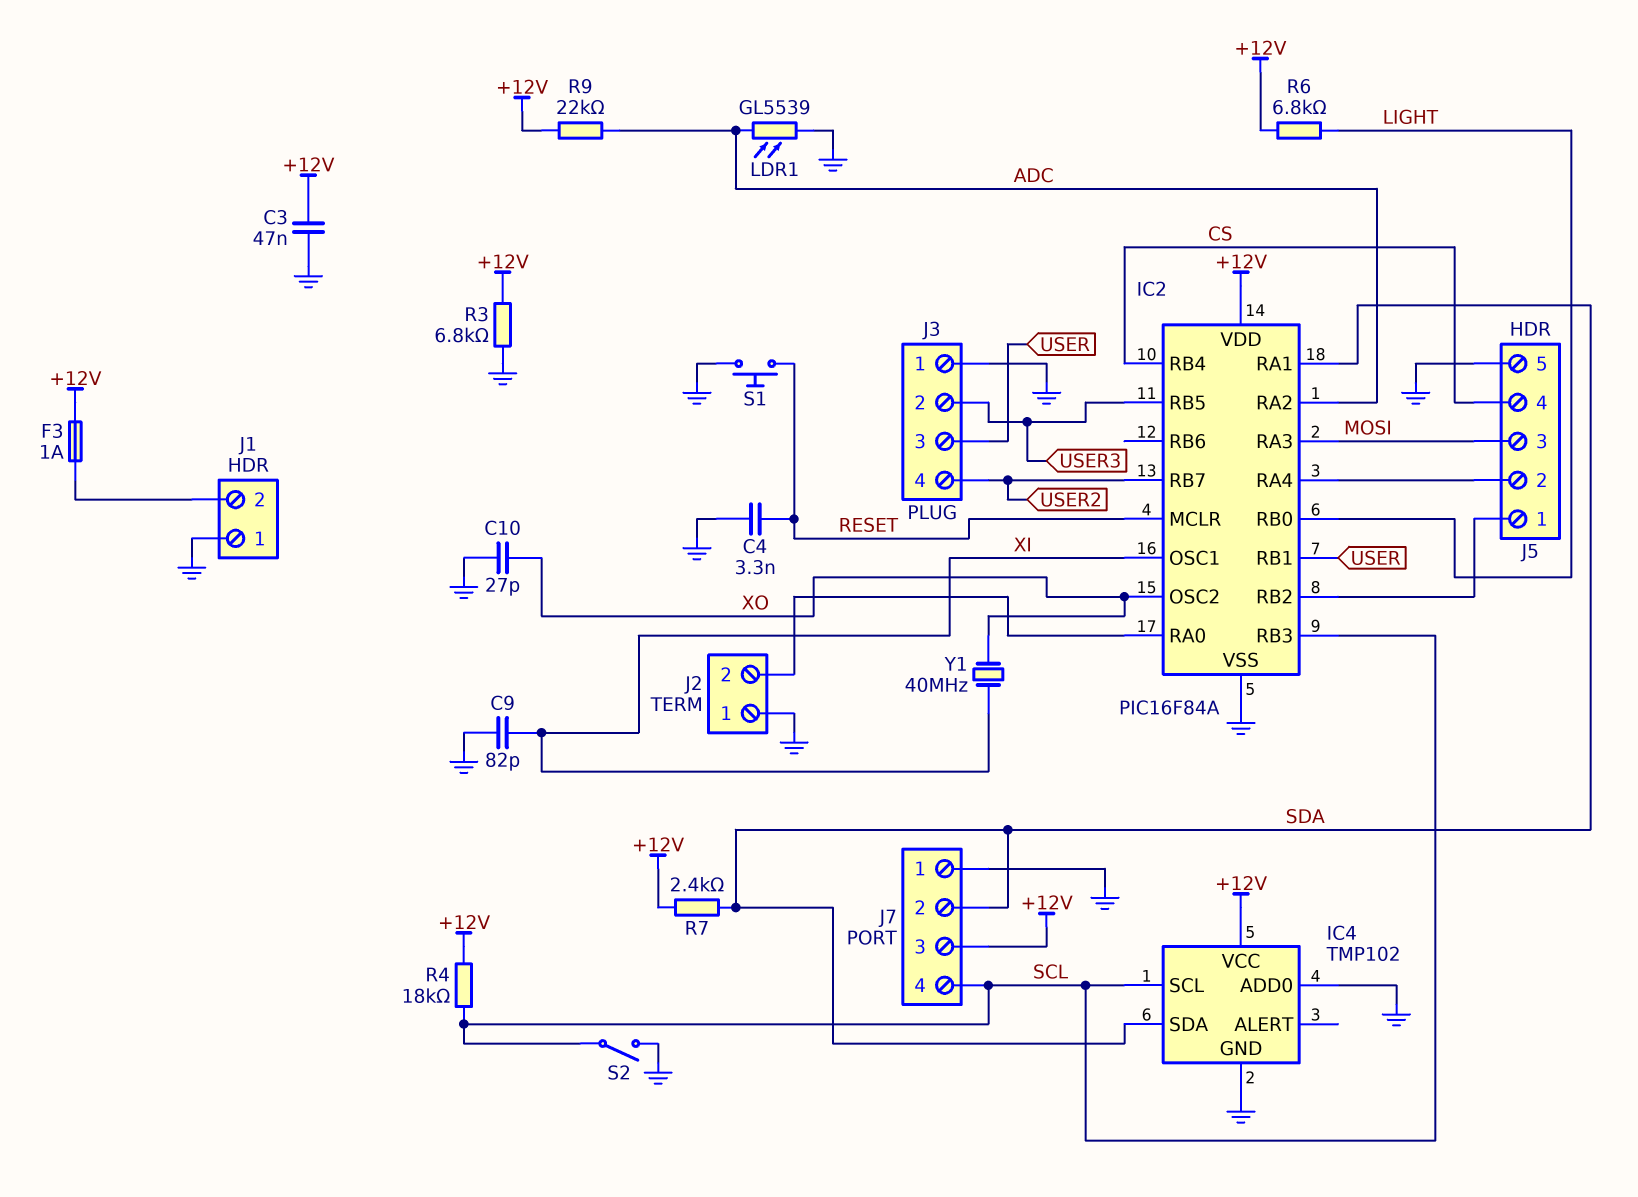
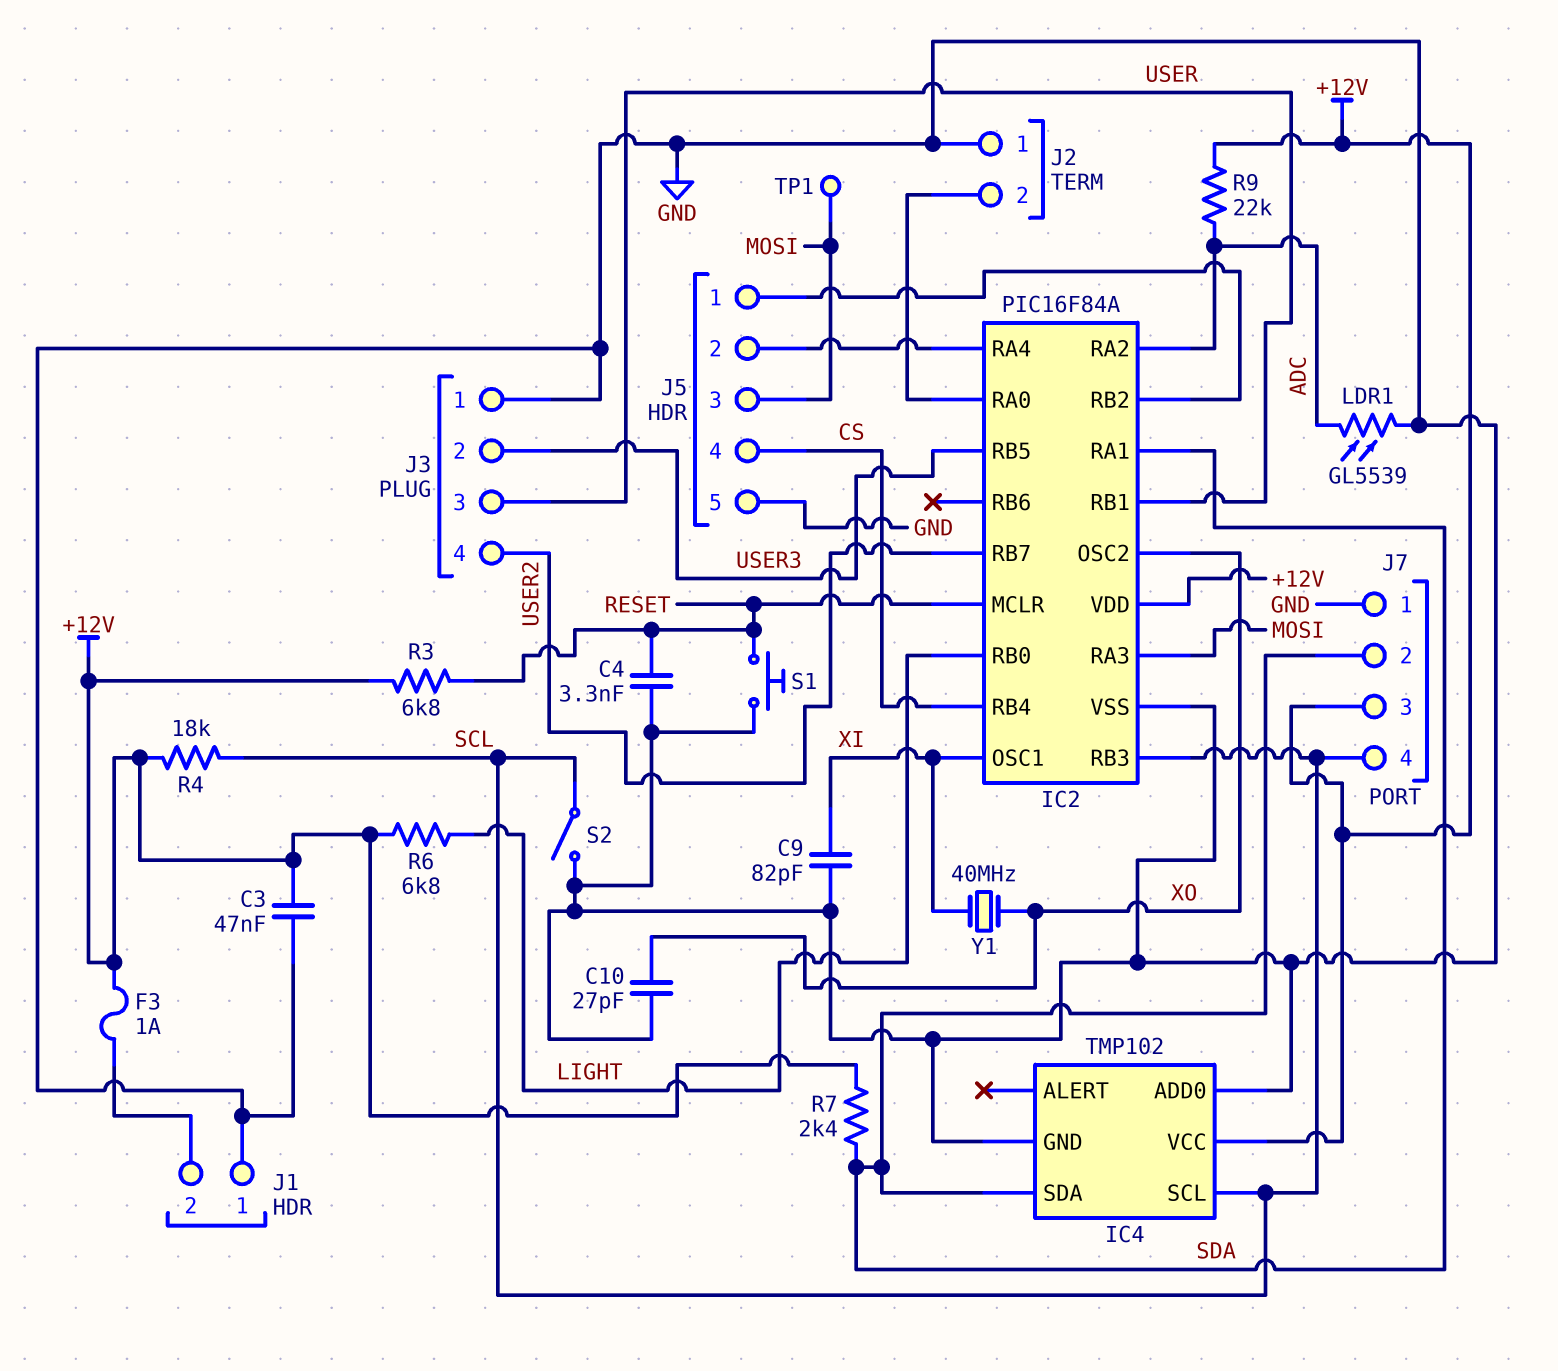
R3: 6.8k (+12V, GND) -> 6.8k (+12V, RESET)
TP1: none -> test point (MOSI)

